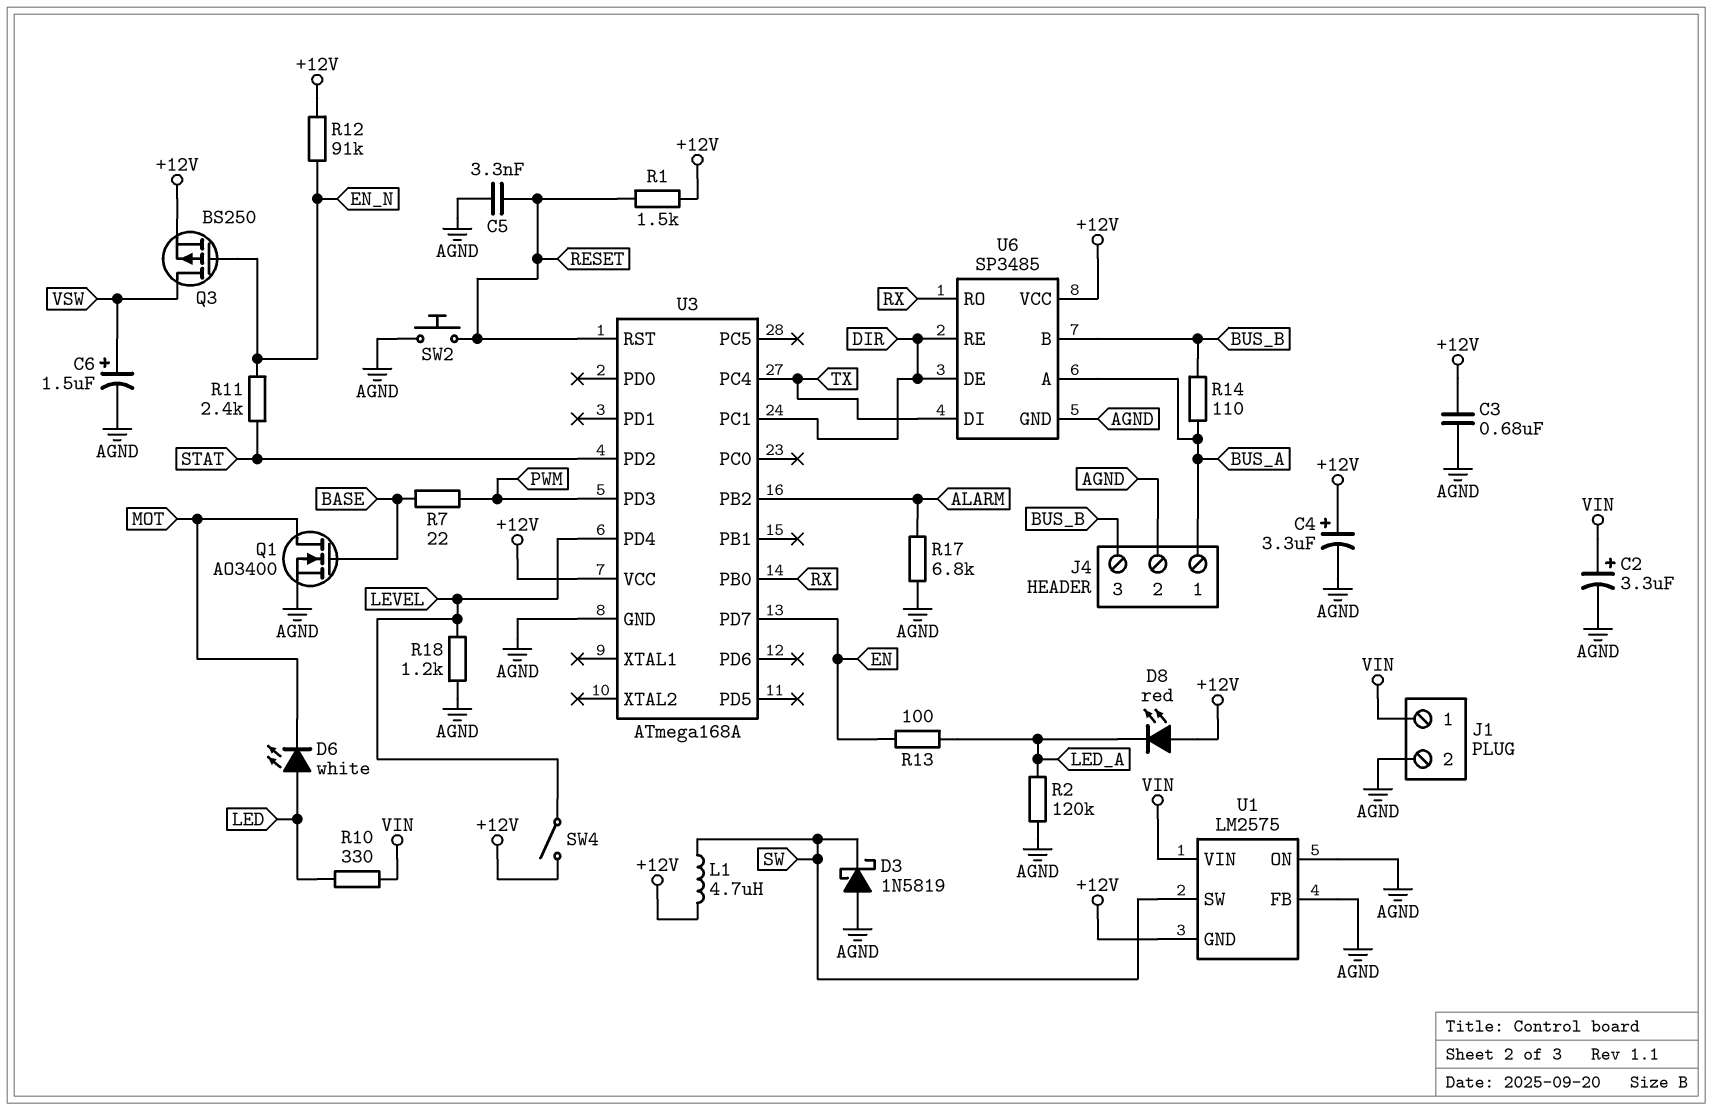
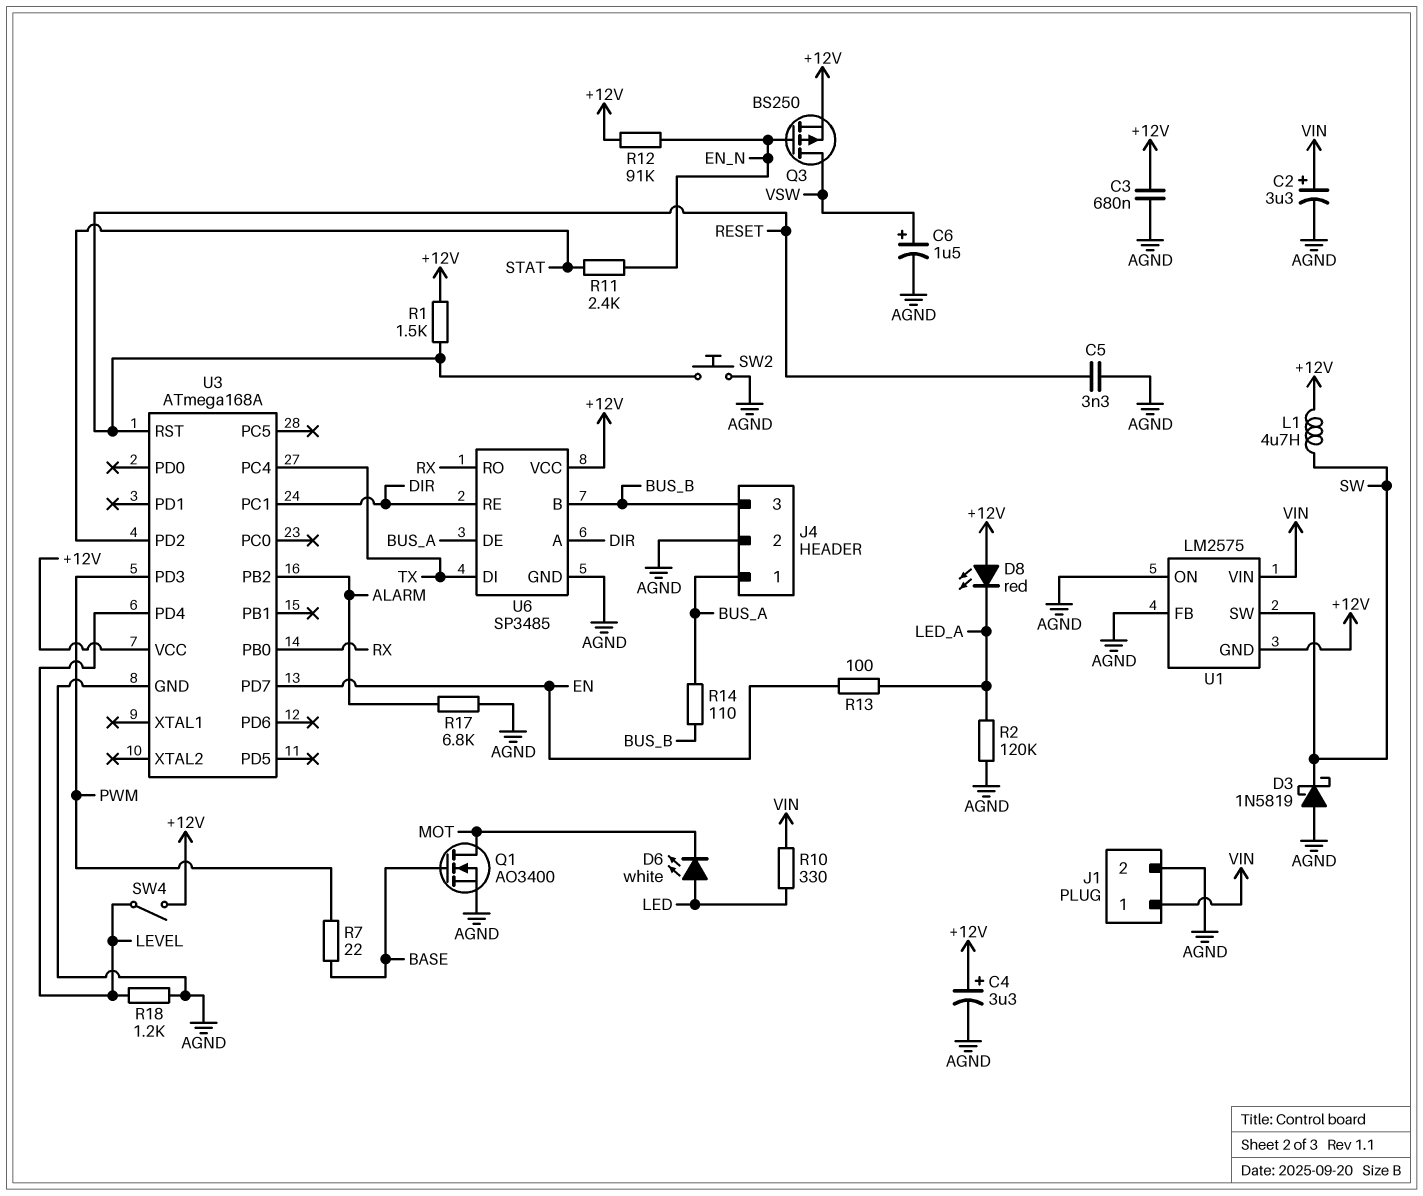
U6 pin A: BUS_A -> DIR
U6 pin DE: DIR -> BUS_A

